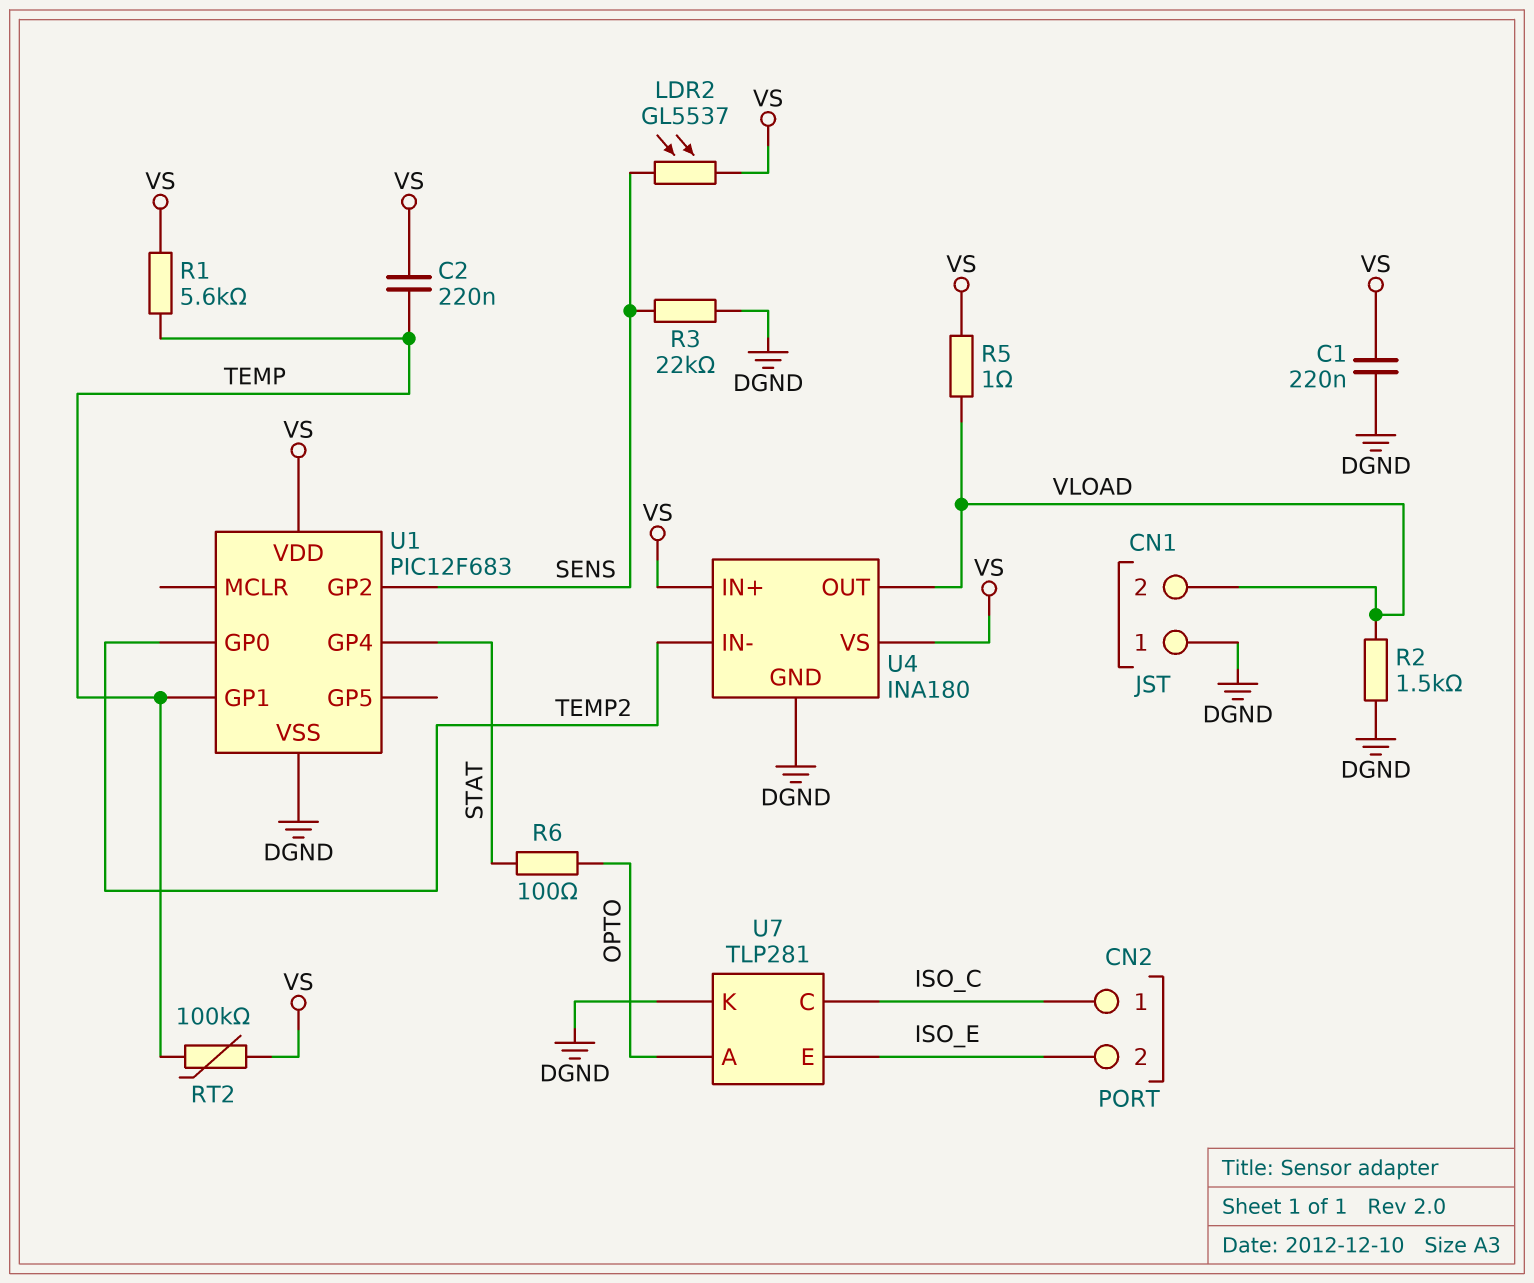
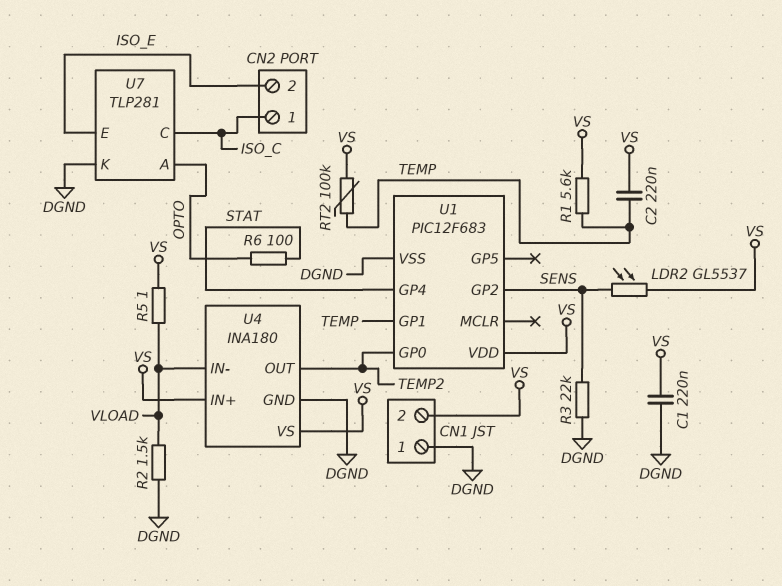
CN1 pin 2: VLOAD -> VS
U4 pin IN-: TEMP2 -> VLOAD
U4 pin OUT: VLOAD -> TEMP2

